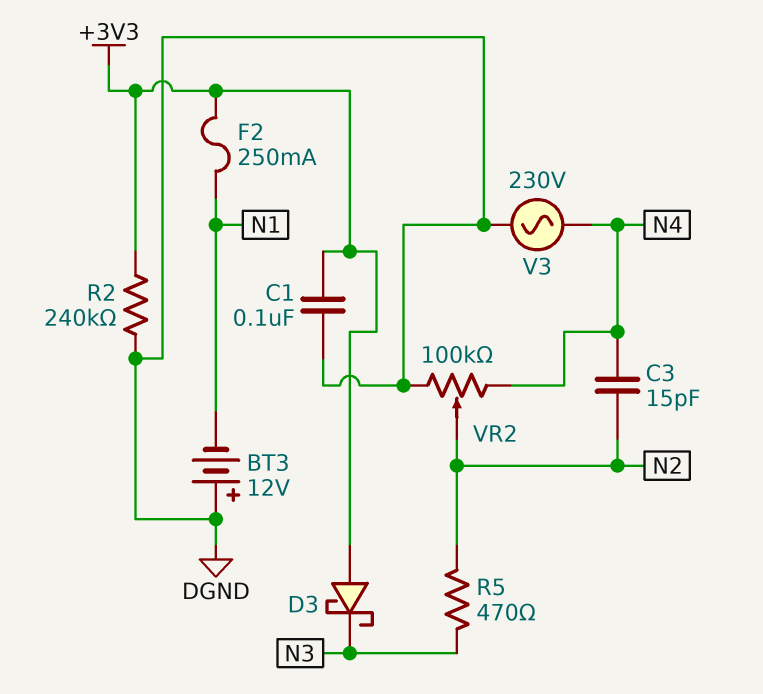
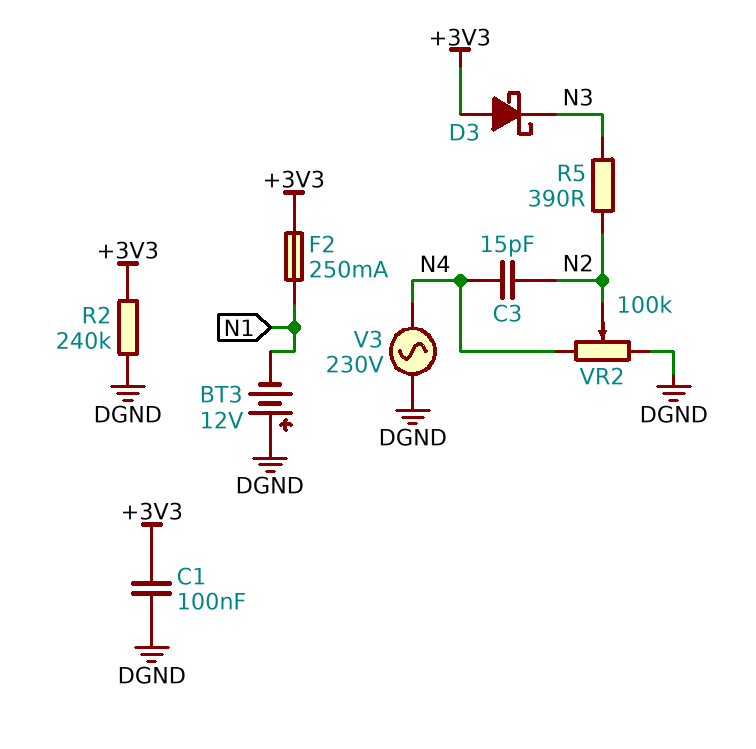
R5: 470 (N2, N3) -> 390 (N2, N3)

